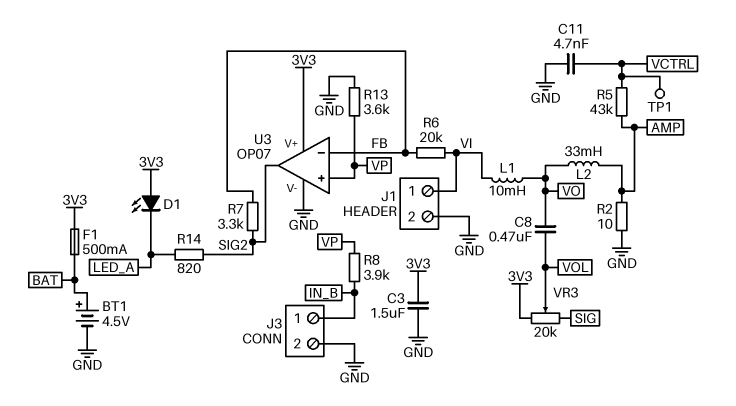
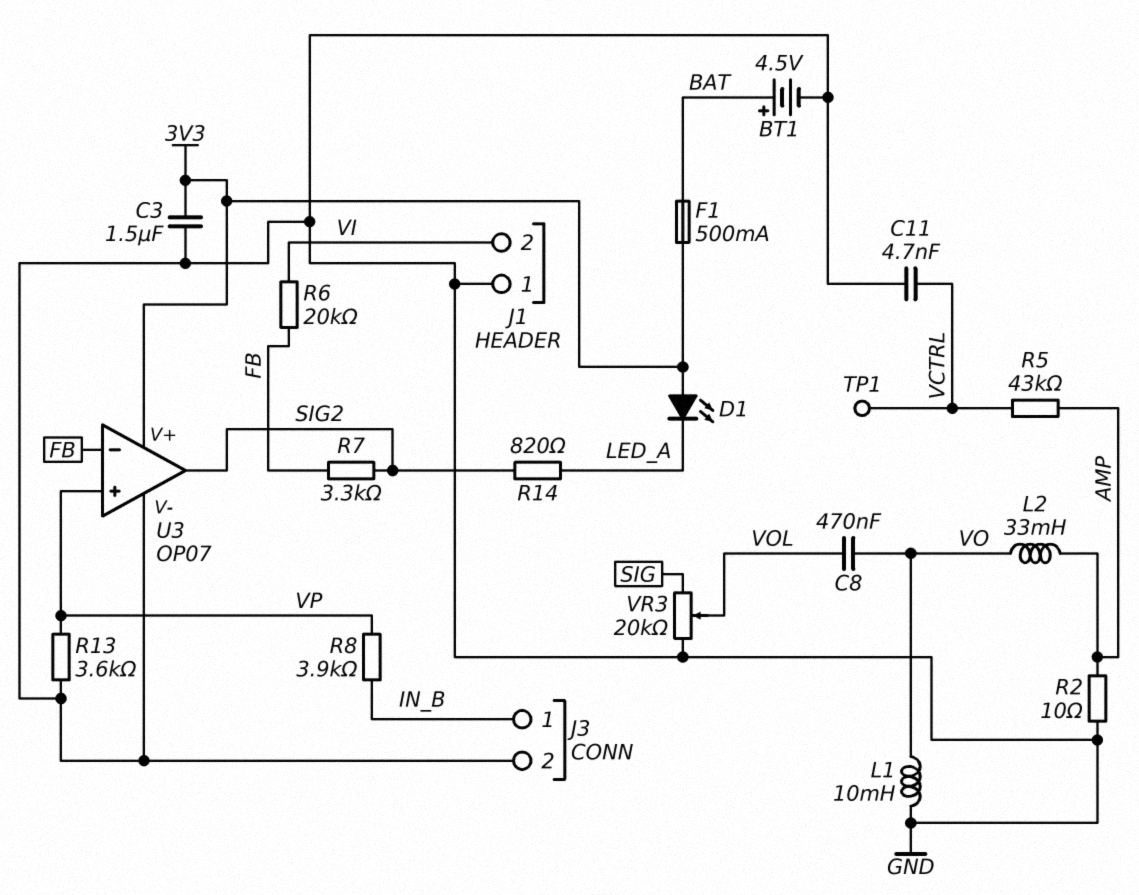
J1 pin 1: VI -> GND
J1 pin 2: GND -> VI
L1: 10mH (VI, VO) -> 10mH (GND, VO)
VR3: 20k (3V3, SIG, wiper VOL) -> 20k (GND, SIG, wiper VOL)

